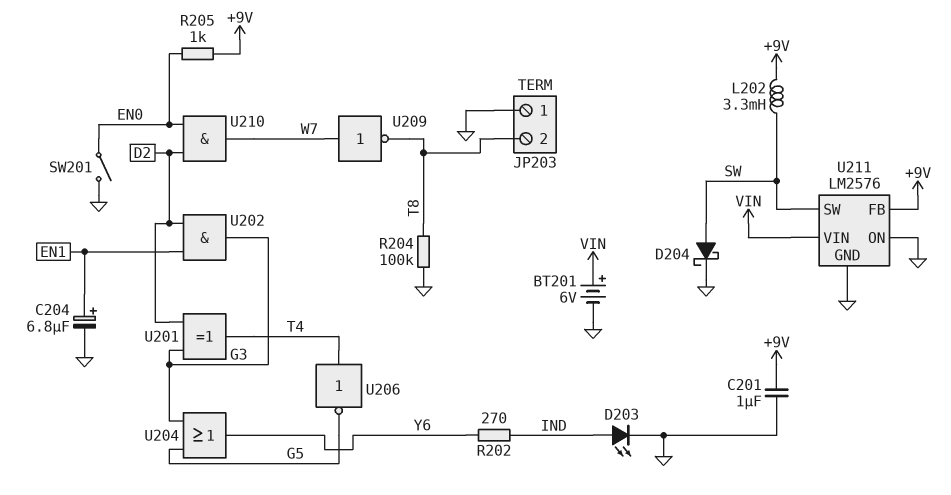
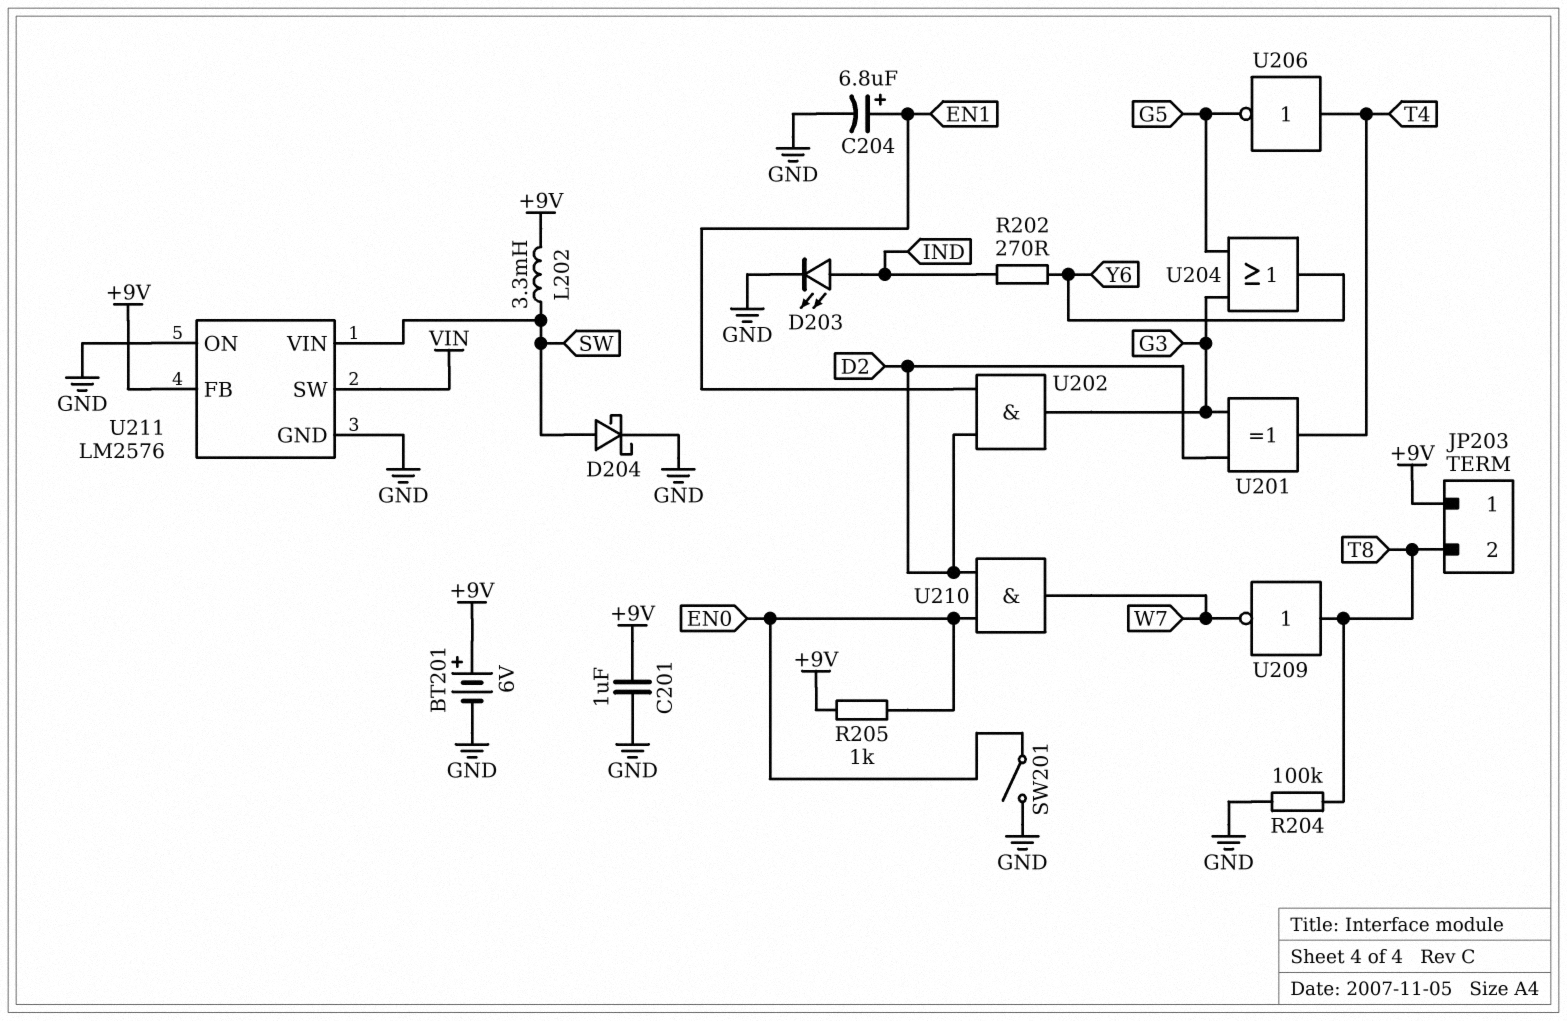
BT201: 6V (plus VIN, minus GND) -> 6V (plus +9V, minus GND)
JP203 pin 1: GND -> +9V
U209: NOT (in W7, out T8) -> NOT (in T8, out W7)
U211 pin SW: SW -> VIN
U211 pin VIN: VIN -> SW

